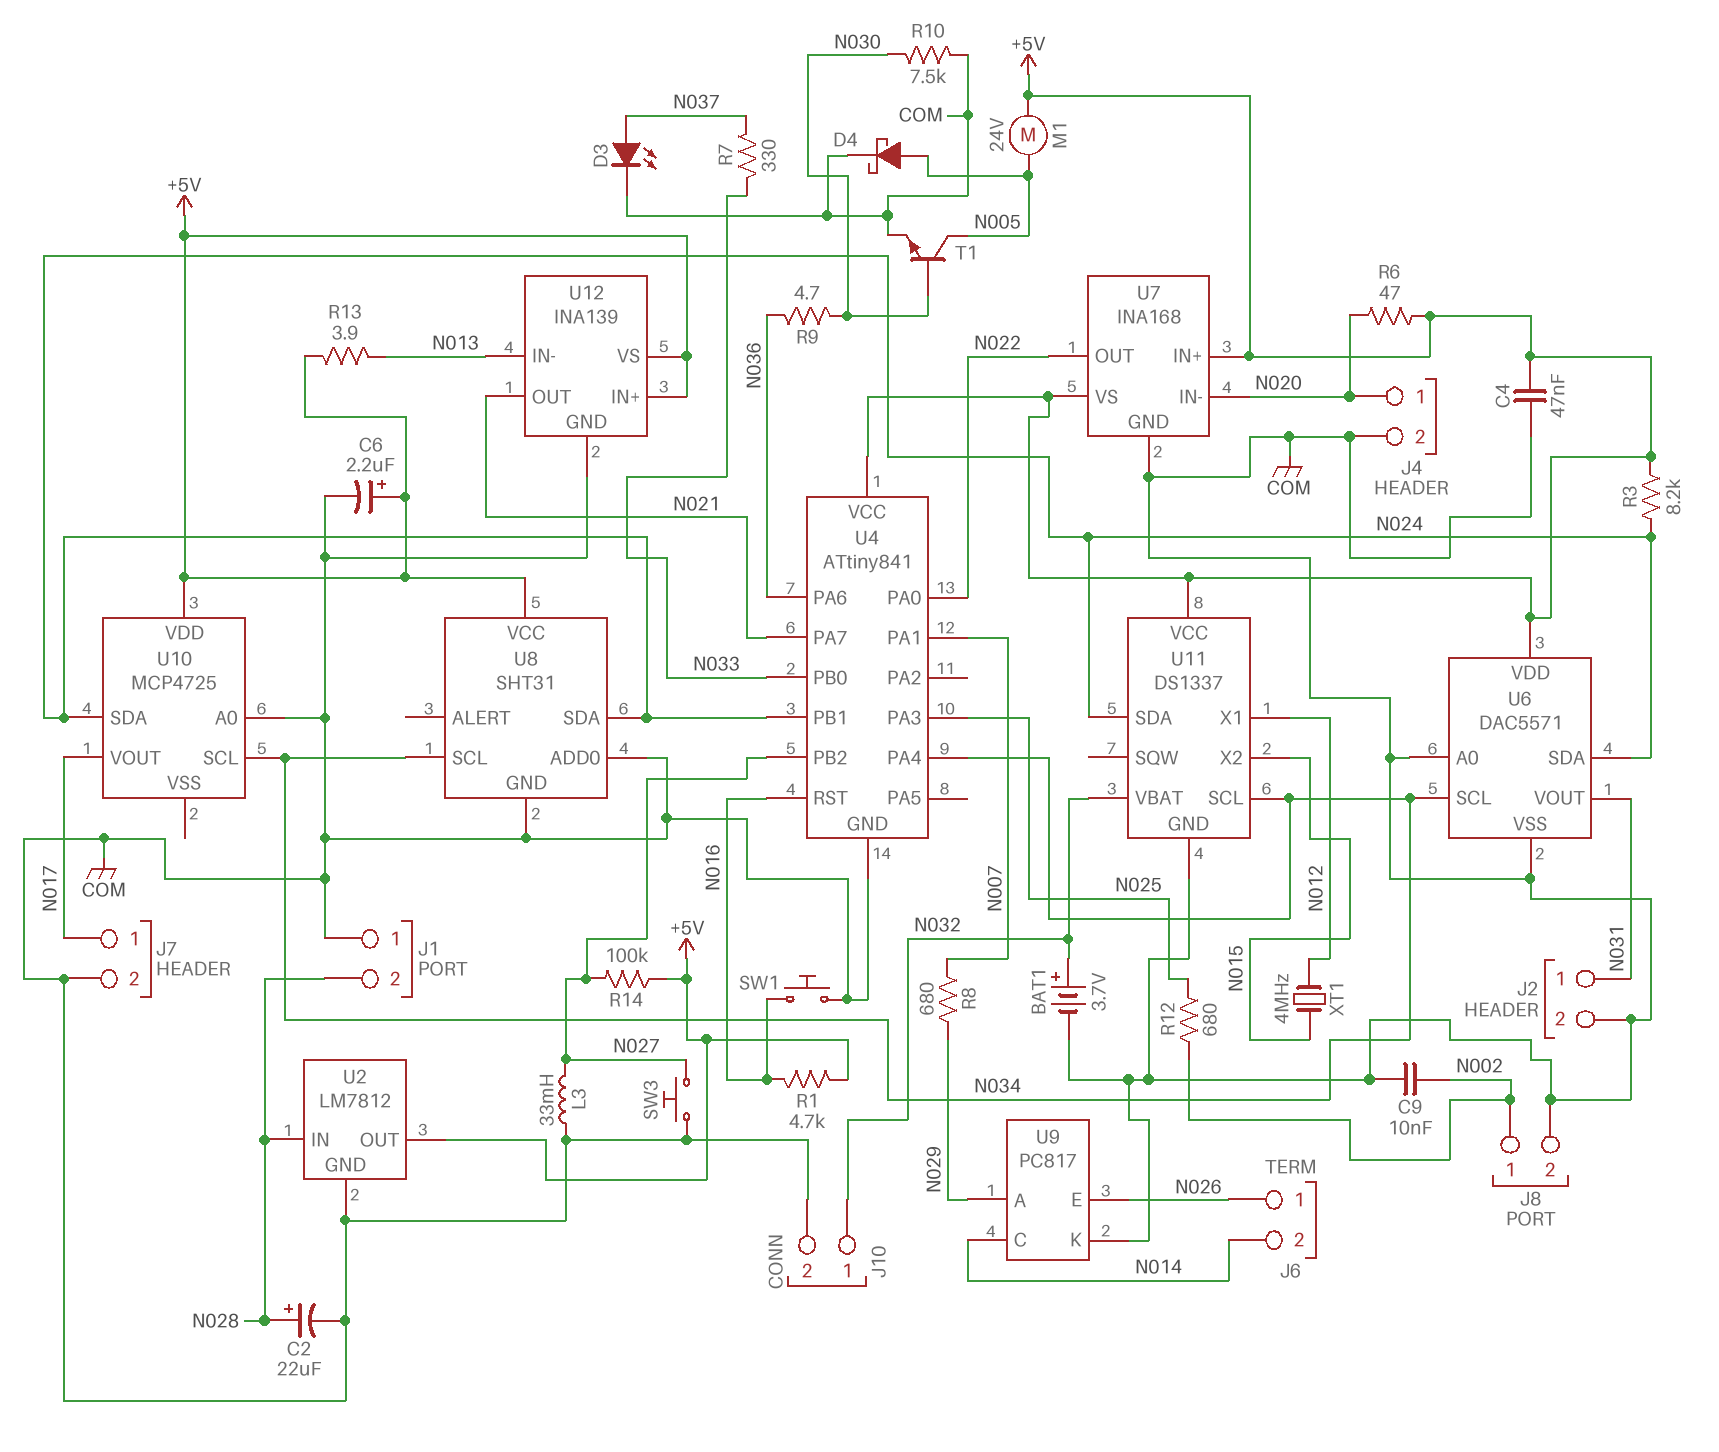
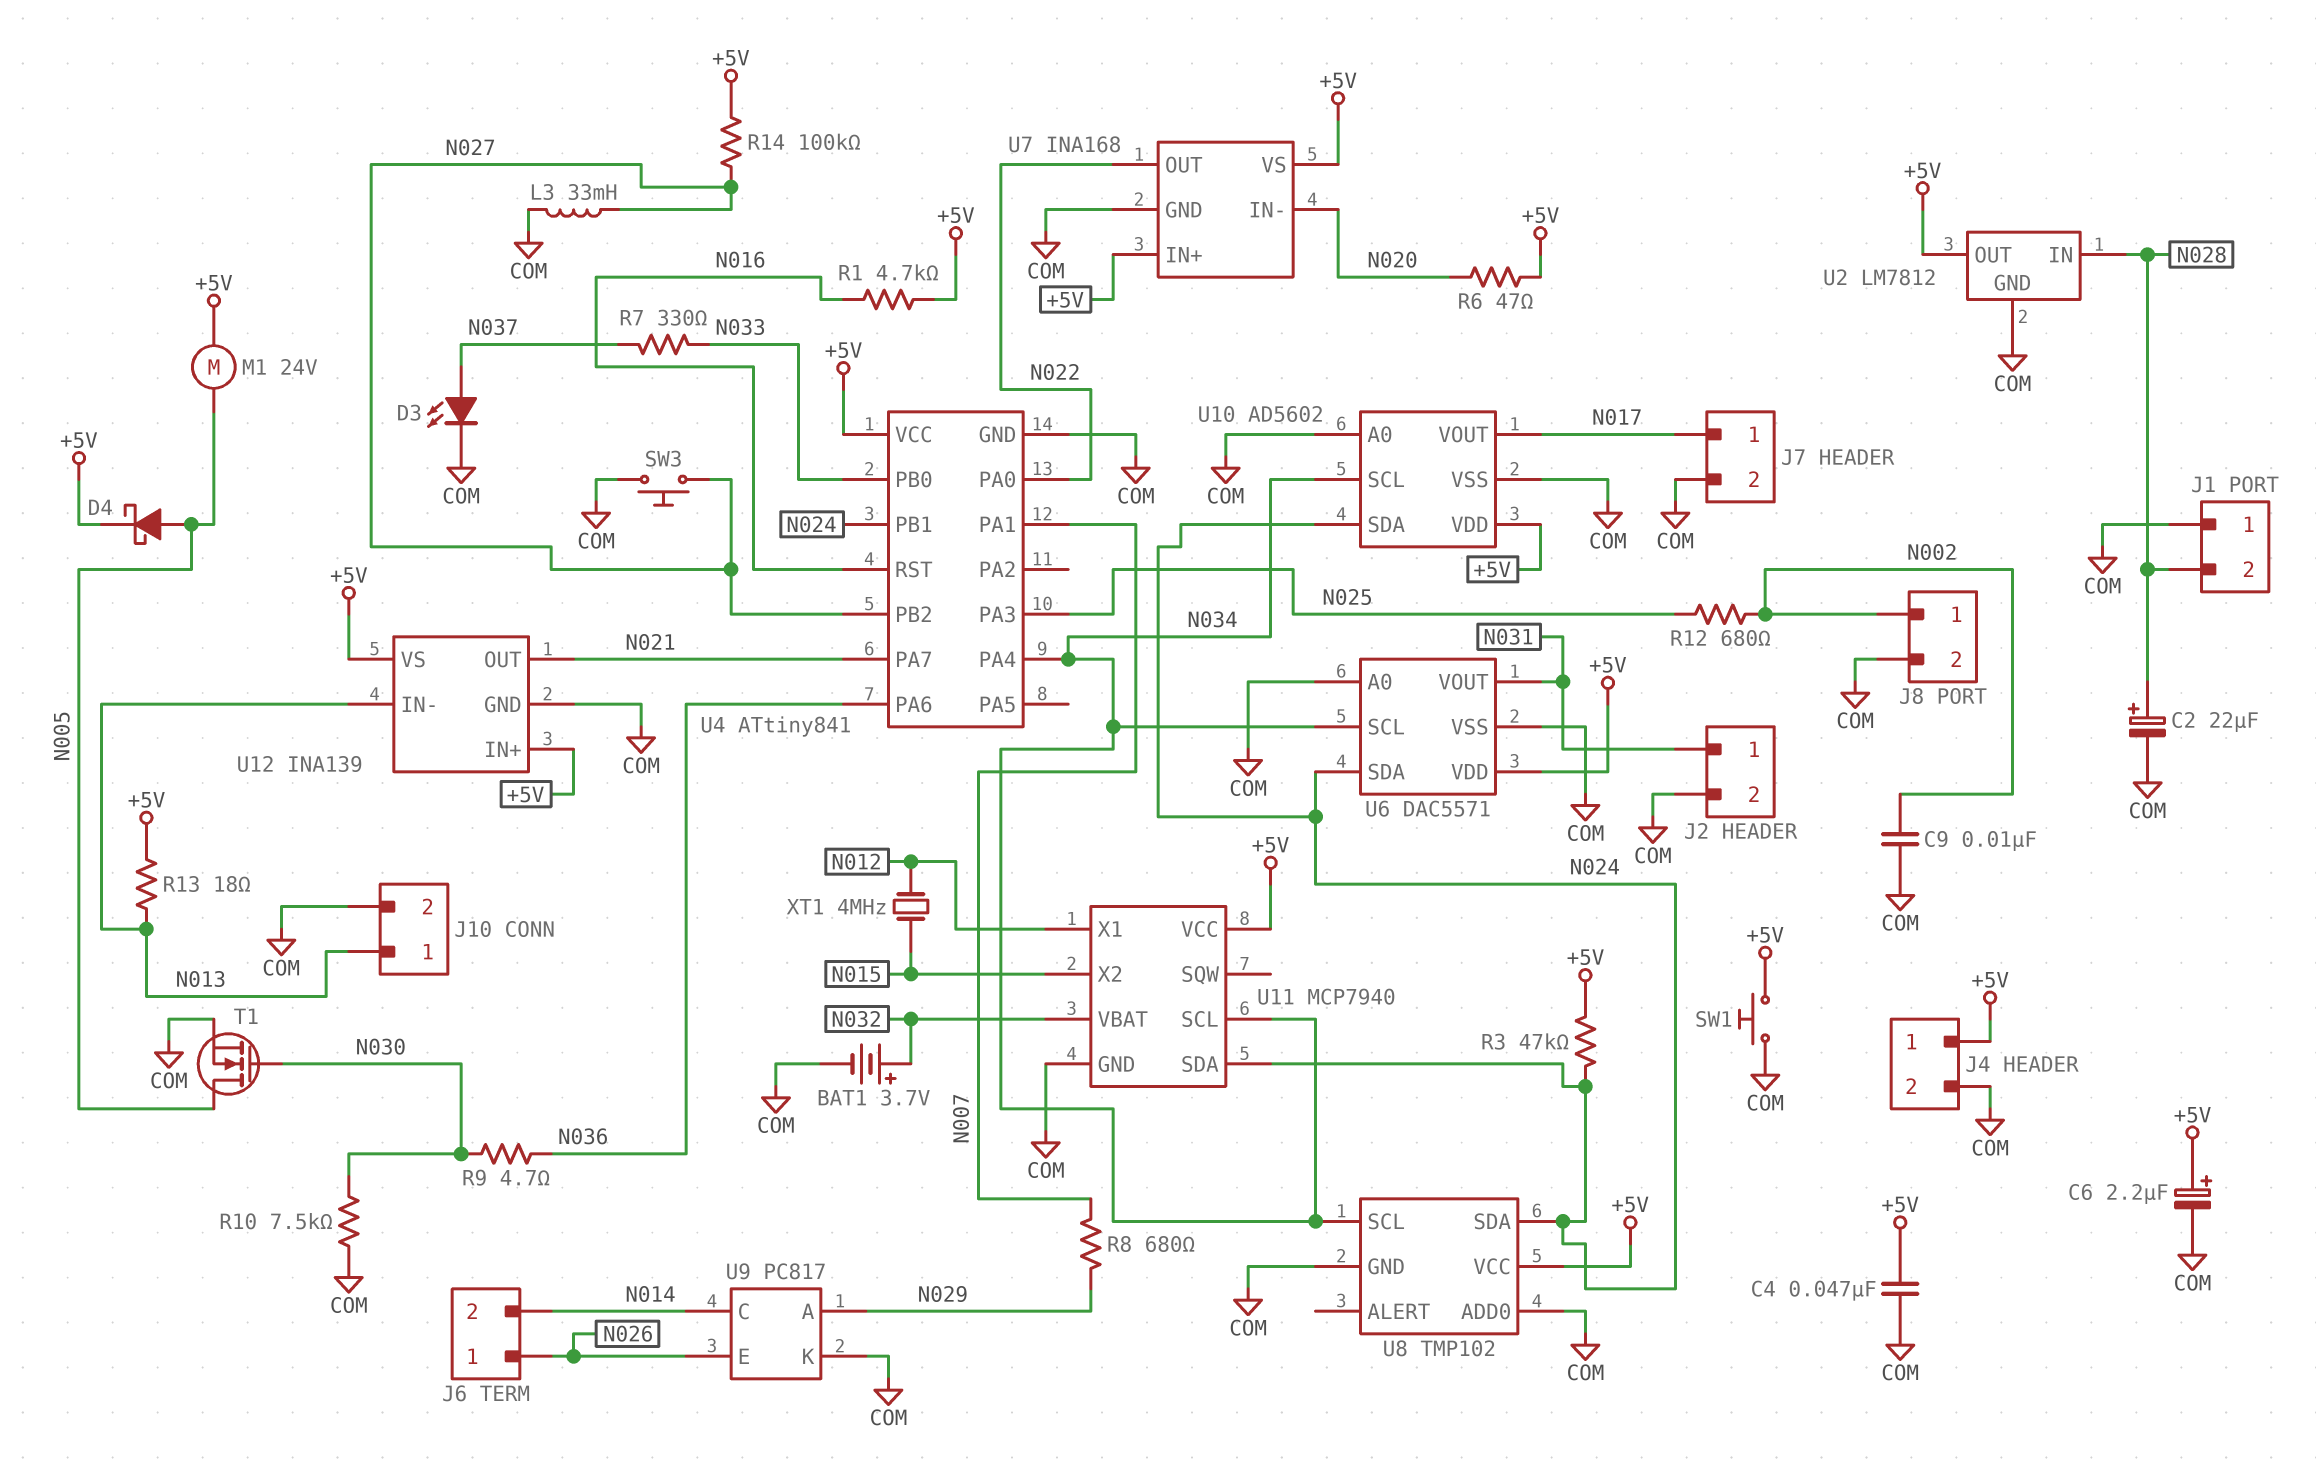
D4: schottky (A N005, K COM) -> schottky (A N005, K +5V)
J4 pin 1: N020 -> +5V
J10 pin 1: N032 -> N013
R3: 8.2k (+5V, N024) -> 47k (+5V, N024)
R13: 3.9 (+5V, N013) -> 18 (+5V, N013)
SW1: button (COM, N016) -> button (+5V, COM)
T1: NPN (B N030, C N005, E COM) -> NMOS (G N030, D N005, S COM)
U8: SHT31 -> TMP102
U10: MCP4725 -> AD5602
U10 pin VSS: none -> COM
U11: DS1337 -> MCP7940

